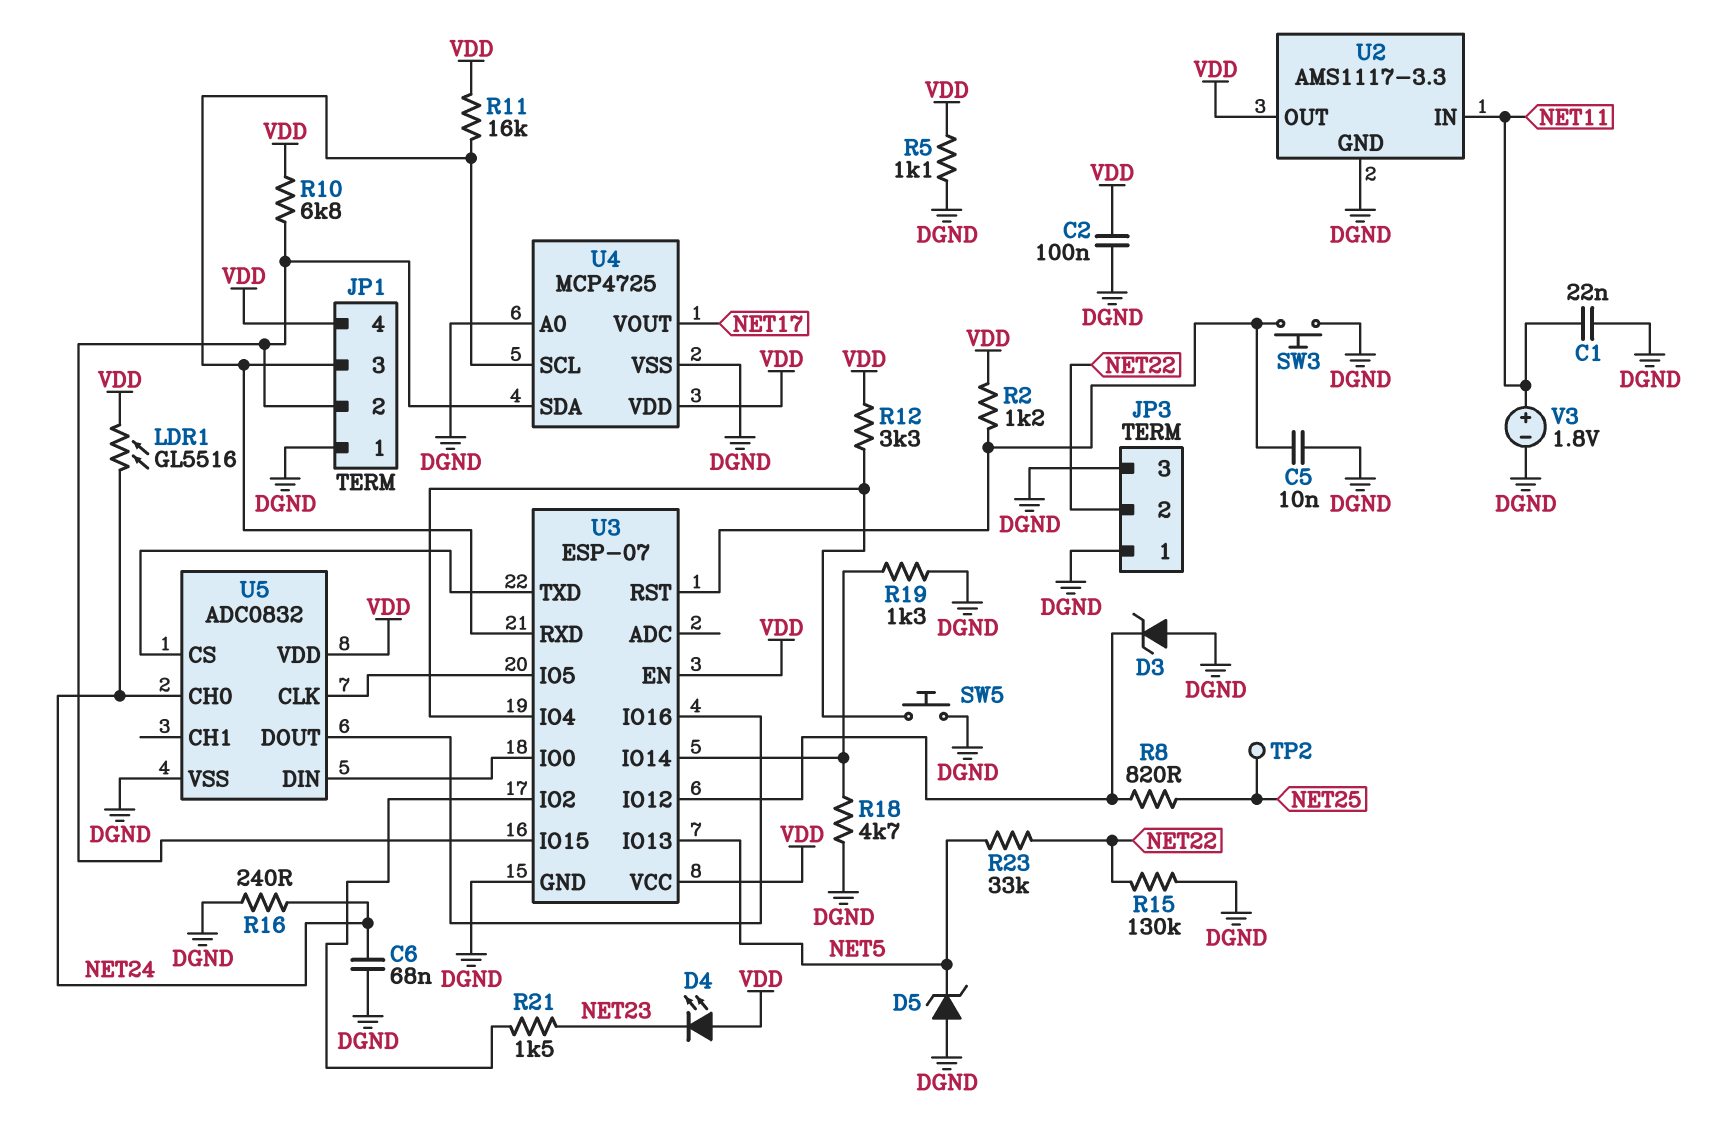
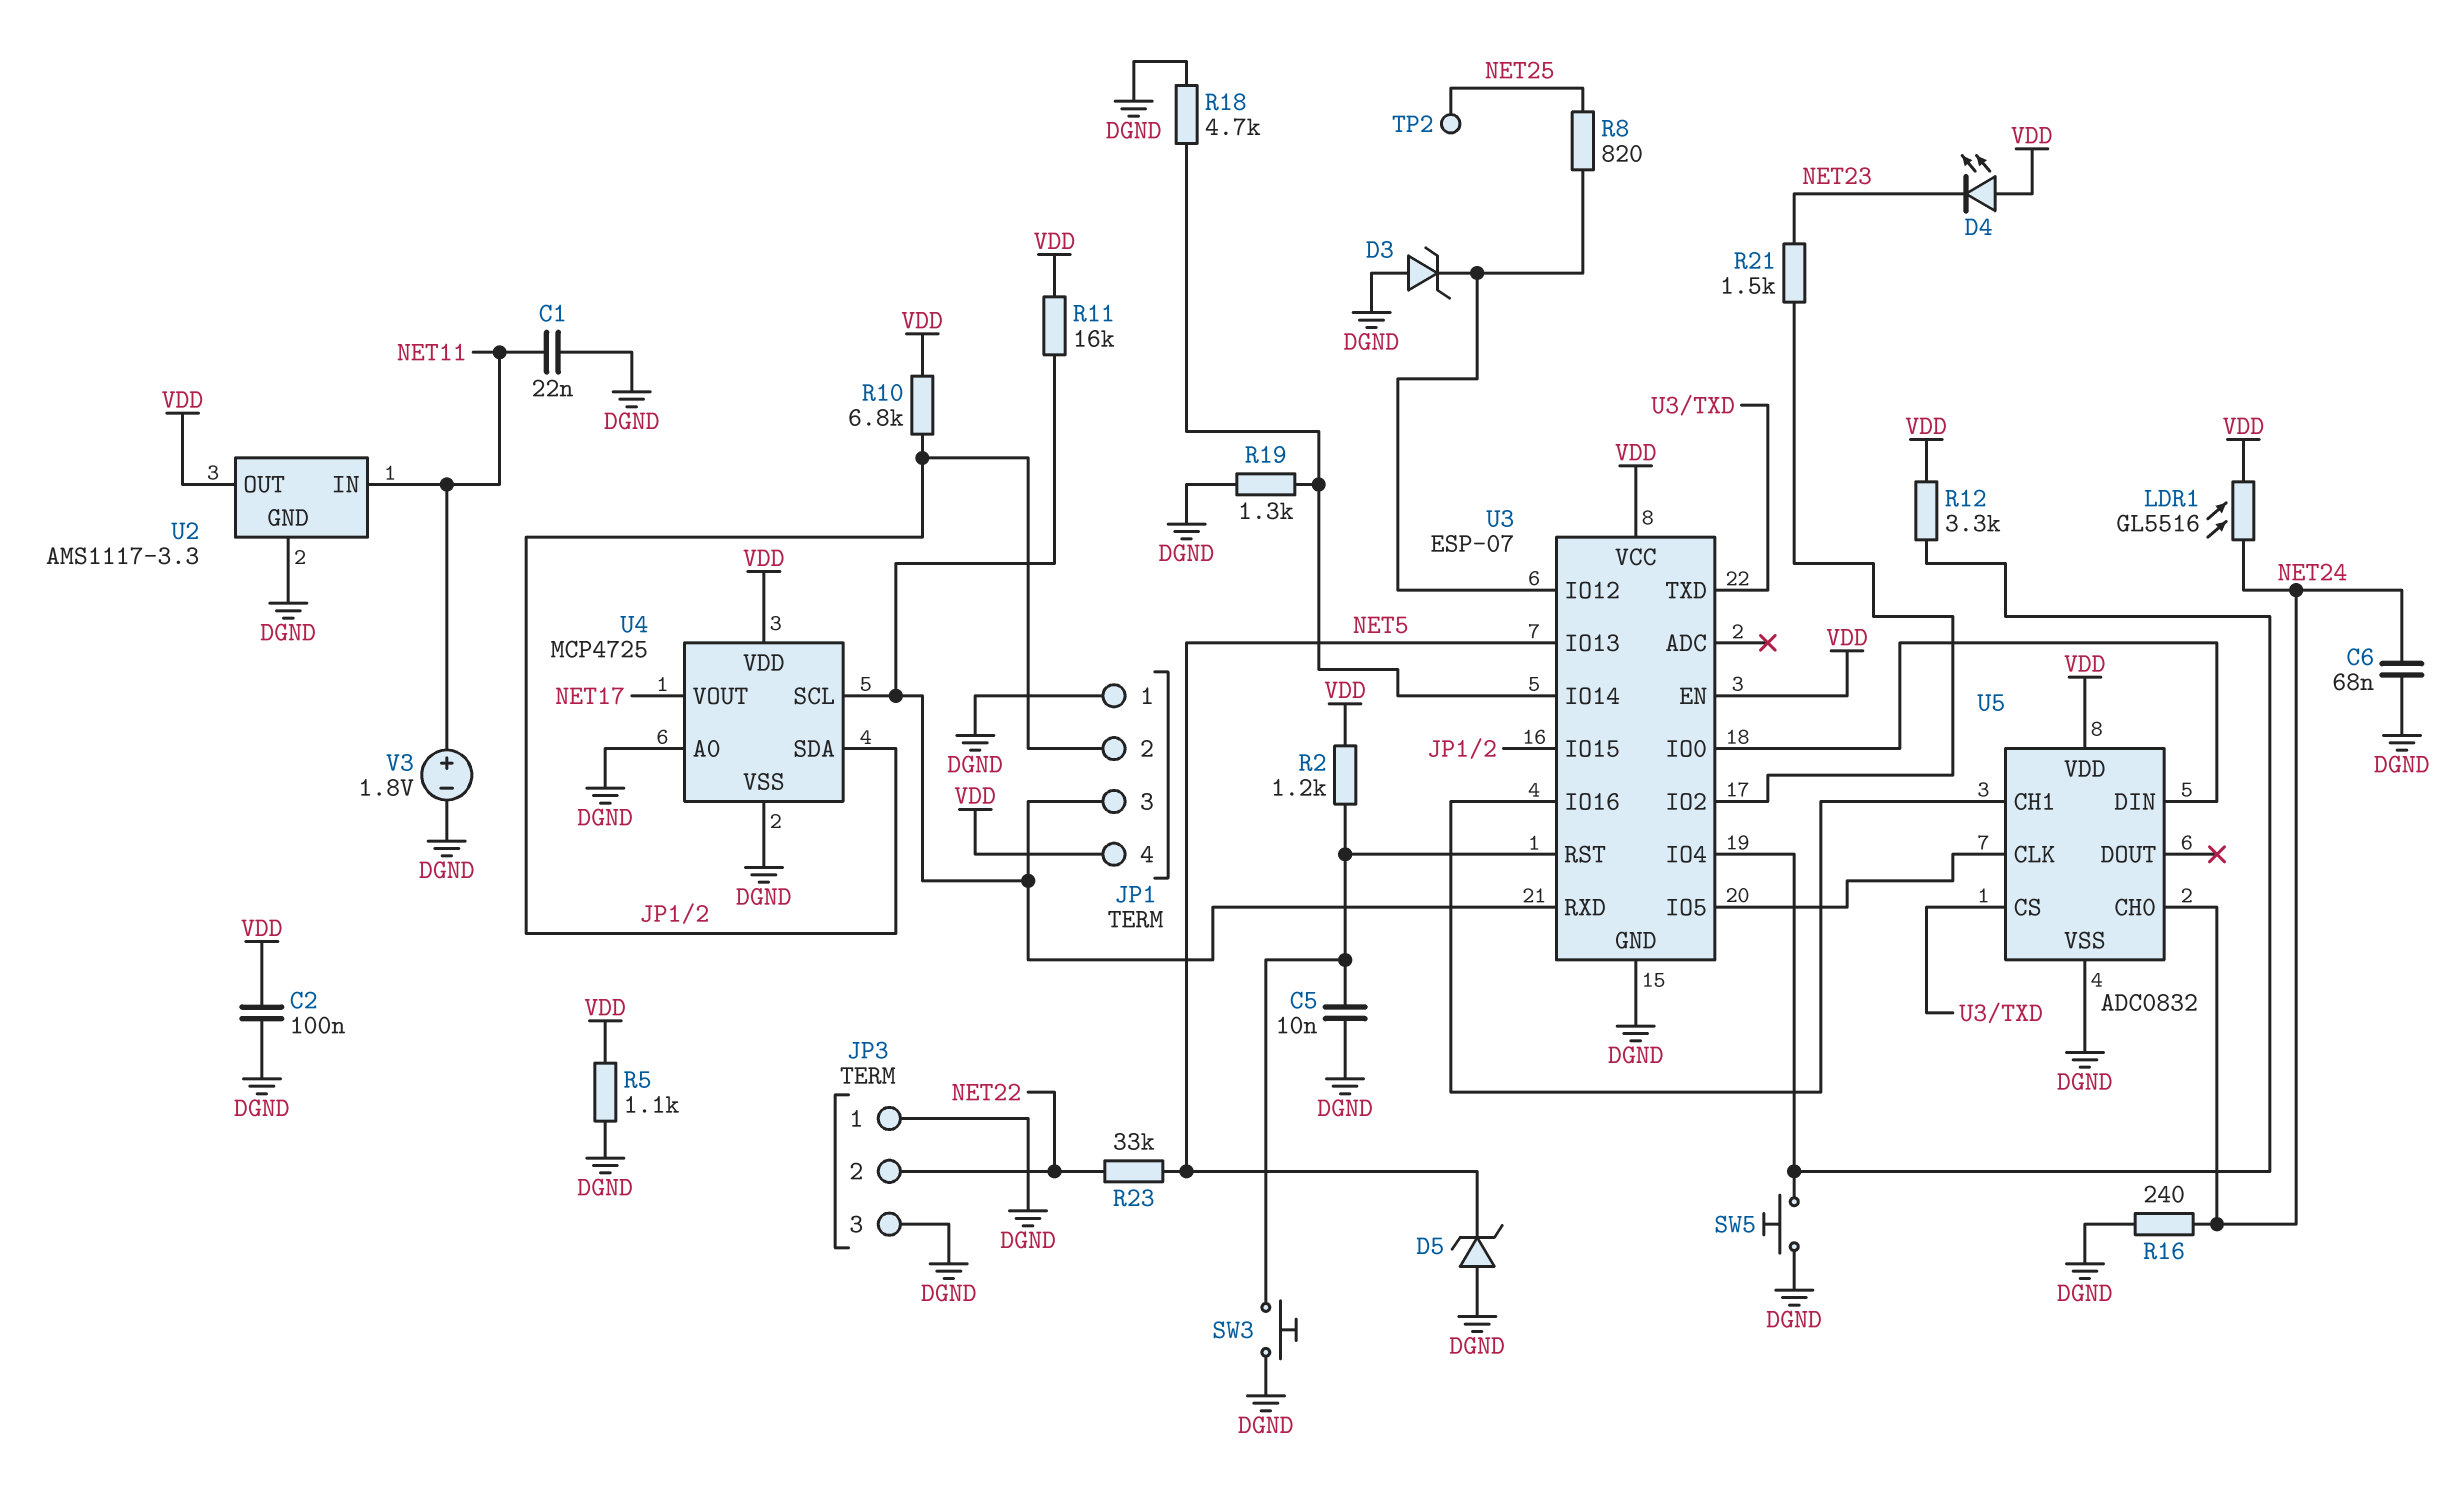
R15: 130k (DGND, NET22) -> none
U5 pin CH1: none -> U3/IO16
U5 pin DOUT: U3/IO16 -> none

